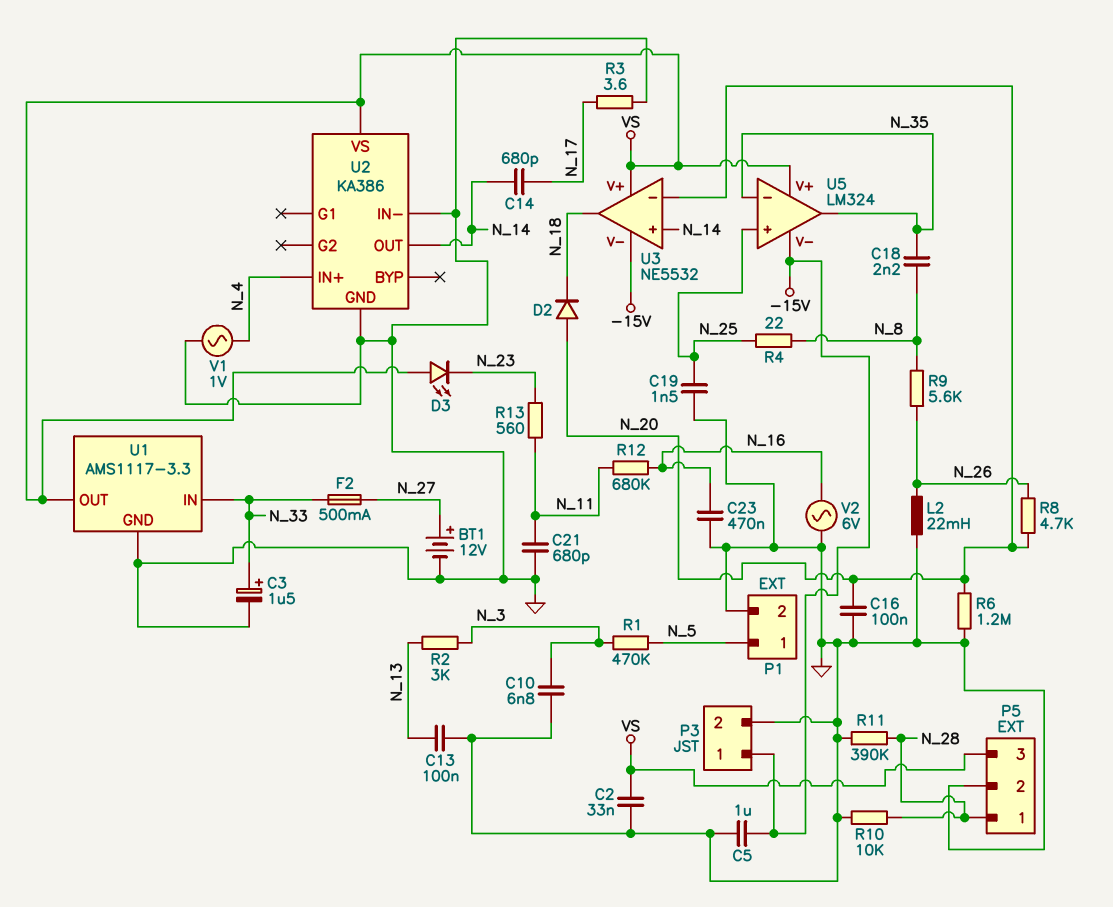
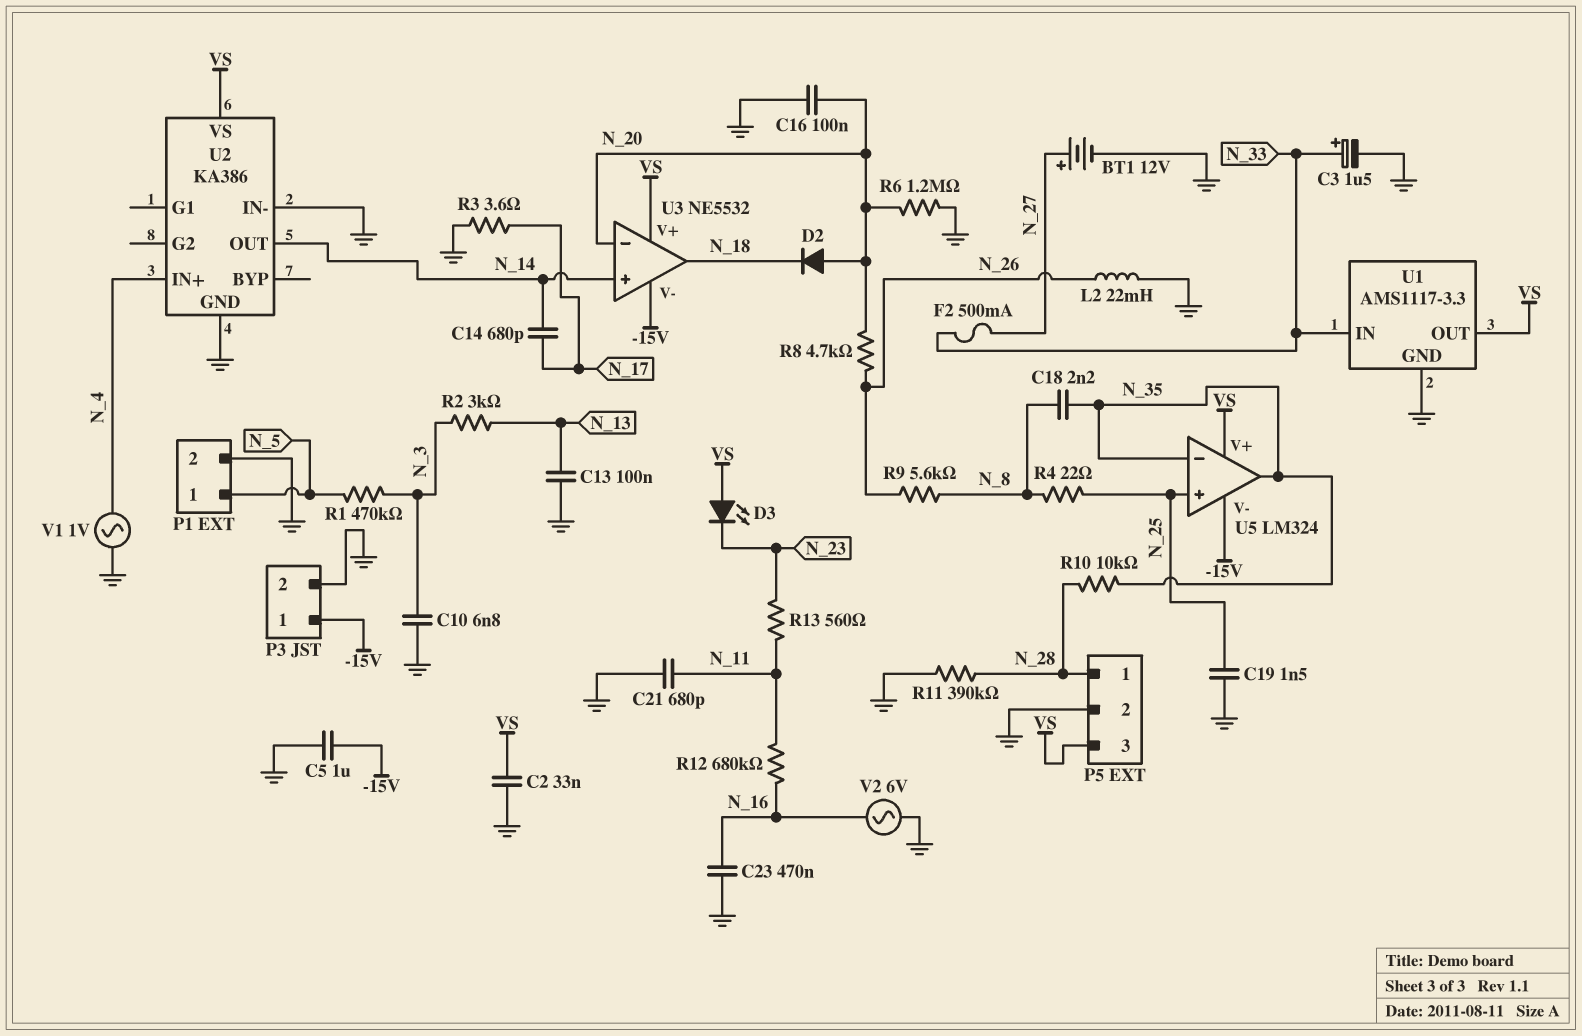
R10: 10k (GND, N_28) -> 10k (N_28, N_35)

